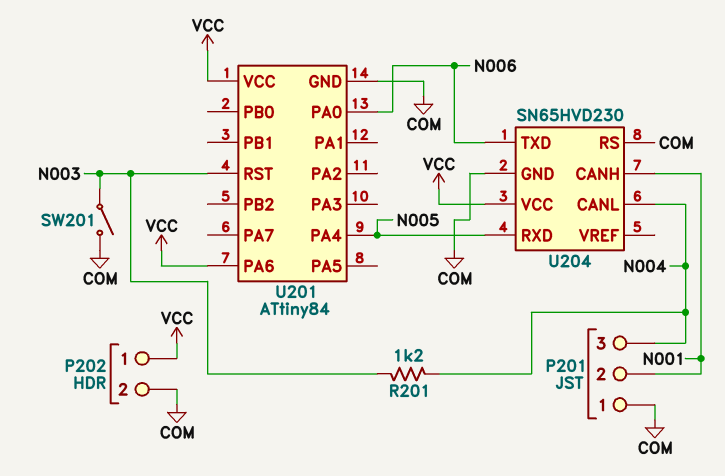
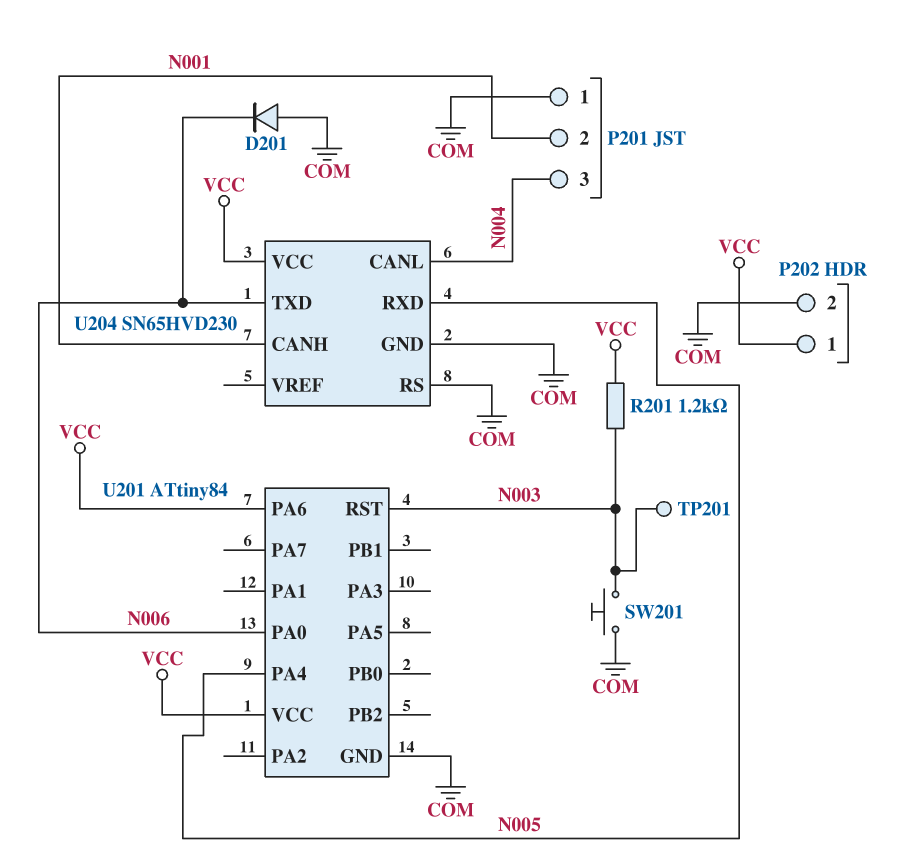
D201: none -> diode (A COM, K N006)
R201: 1.2k (N003, N004) -> 1.2k (N003, VCC)
SW201: switch (COM, N003) -> button (COM, N003)
TP201: none -> test point (N003)

